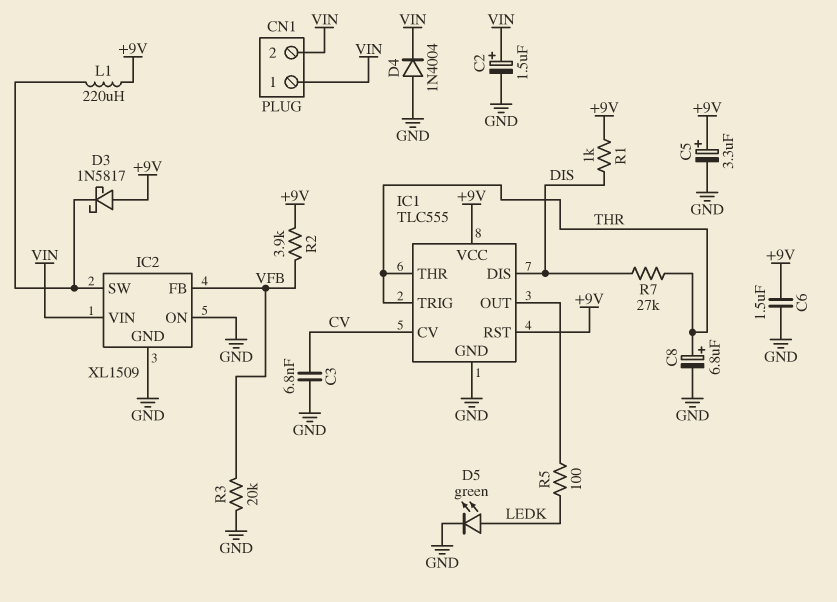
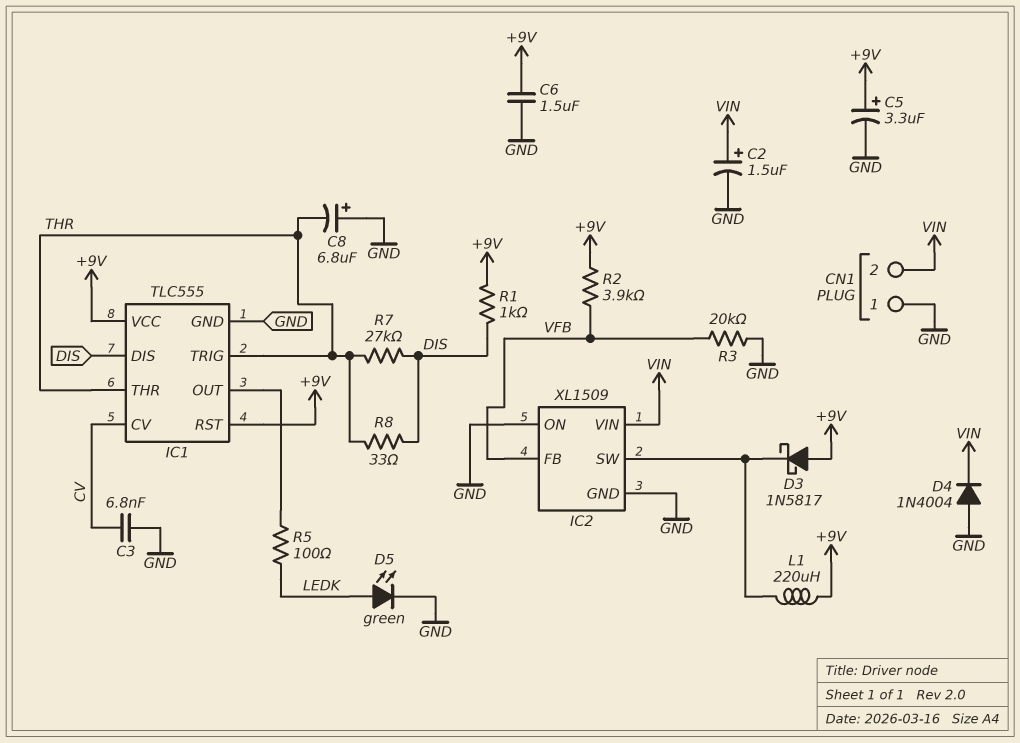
C8: 6.8uF (plus THR, minus GND) -> 6.8uF (plus GND, minus THR)
CN1 pin 1: VIN -> GND
R8: none -> 33 (DIS, THR)

